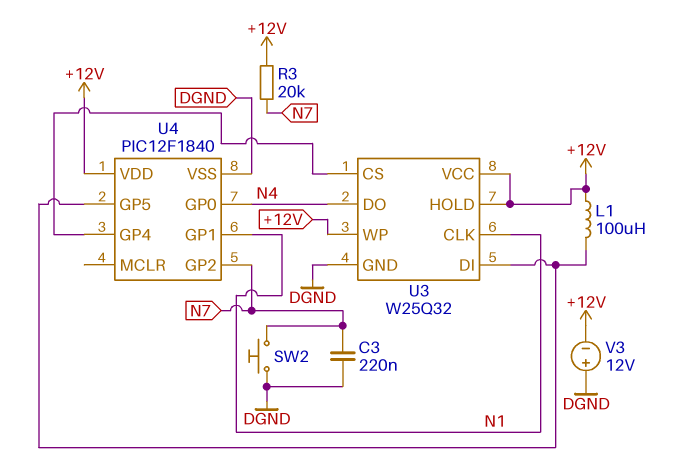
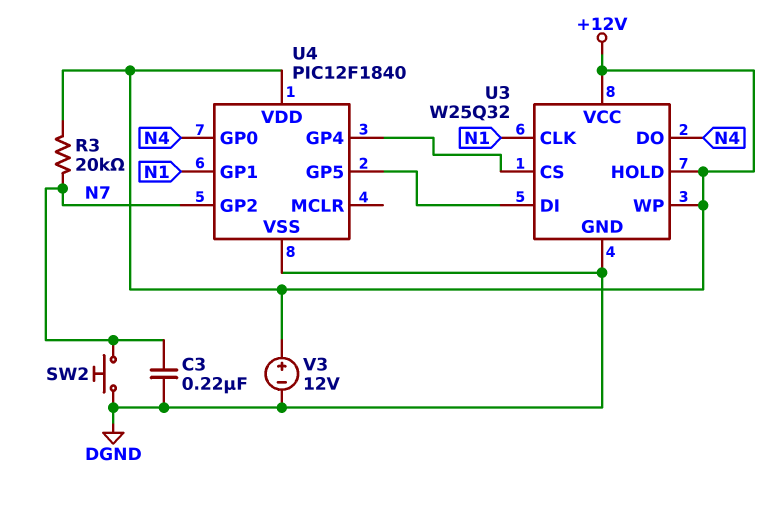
L1: 100uH (+12V, U3/DI) -> none
V3: 12V (plus DGND, minus +12V) -> 12V (plus +12V, minus DGND)

